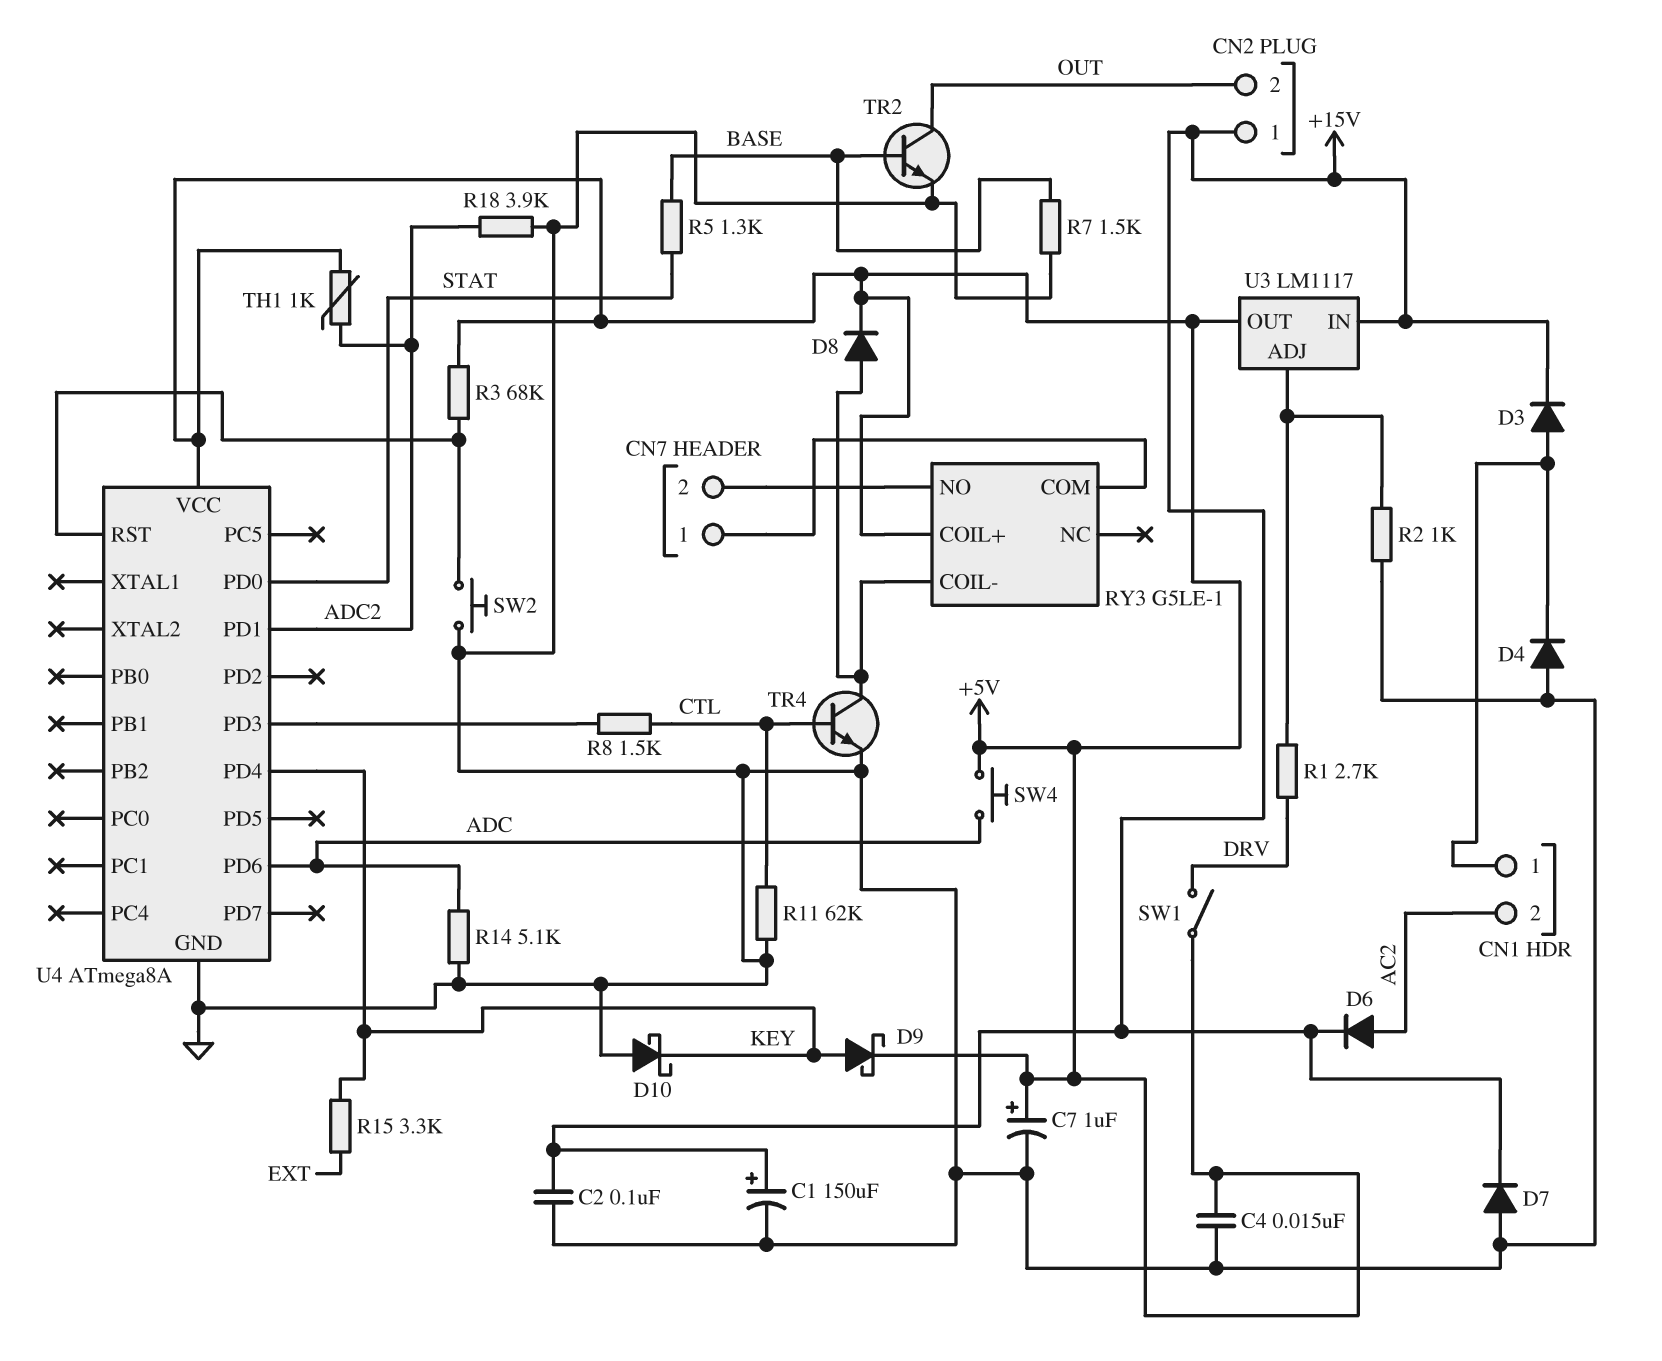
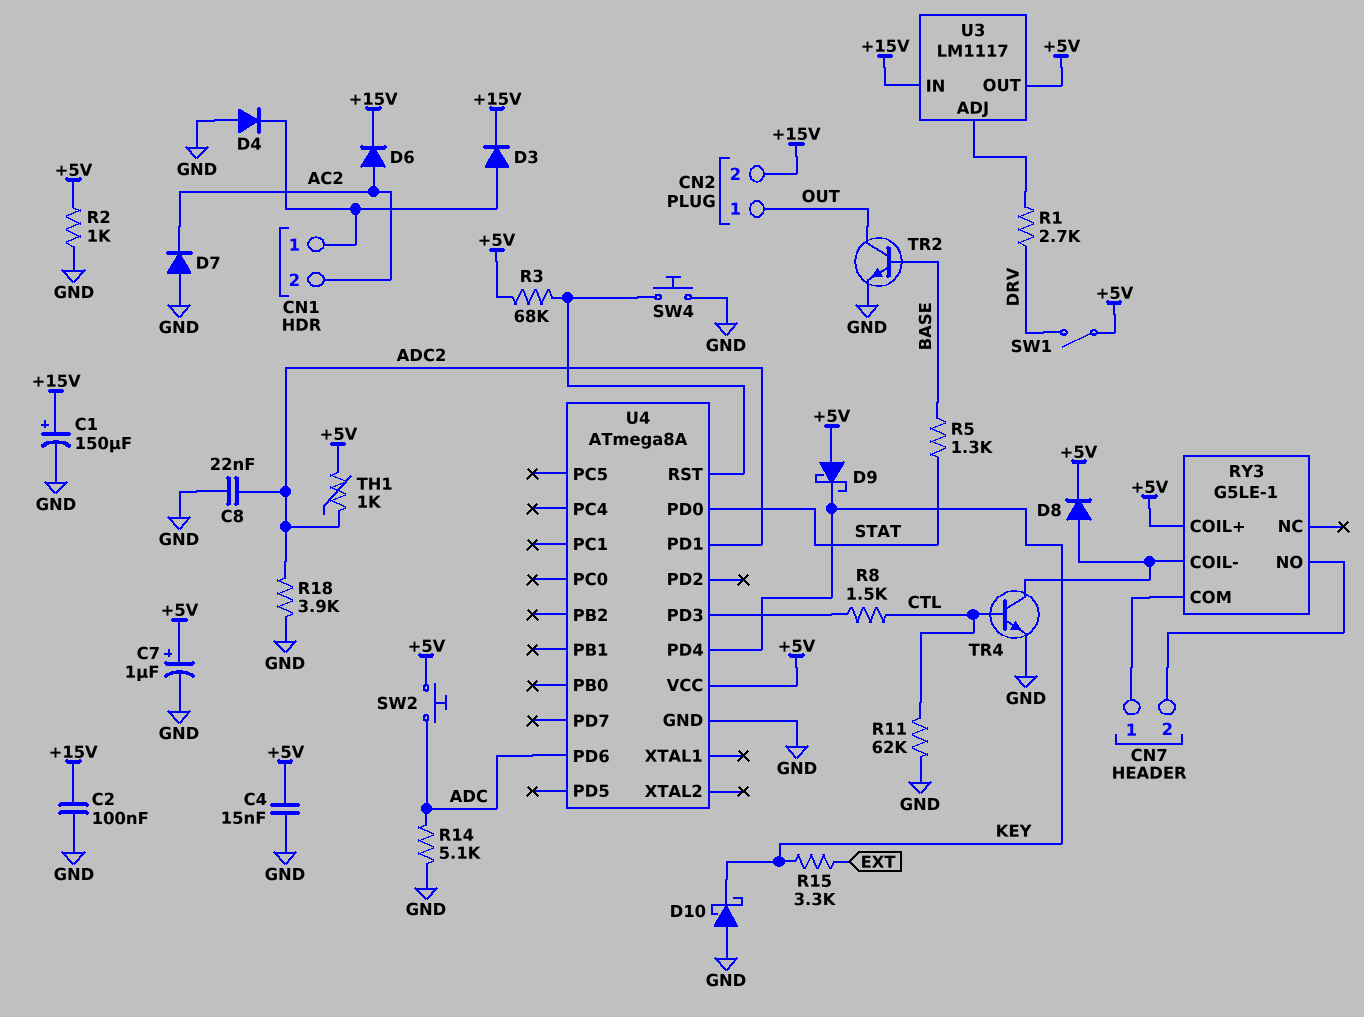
C8: none -> 22nF (ADC2, GND)
CN2 pin 1: +15V -> OUT
CN2 pin 2: OUT -> +15V
D7: diode (A GND, K +15V) -> diode (A GND, K AC2)
D9: schottky (A KEY, K +5V) -> schottky (A +5V, K KEY)
R2: 1k (GND, U3/ADJ) -> 1k (+5V, GND)
R7: 1.5k (BASE, GND) -> none
SW2: button (GND, U4/RST) -> button (+5V, ADC)
SW4: button (+5V, ADC) -> button (GND, U4/RST)

